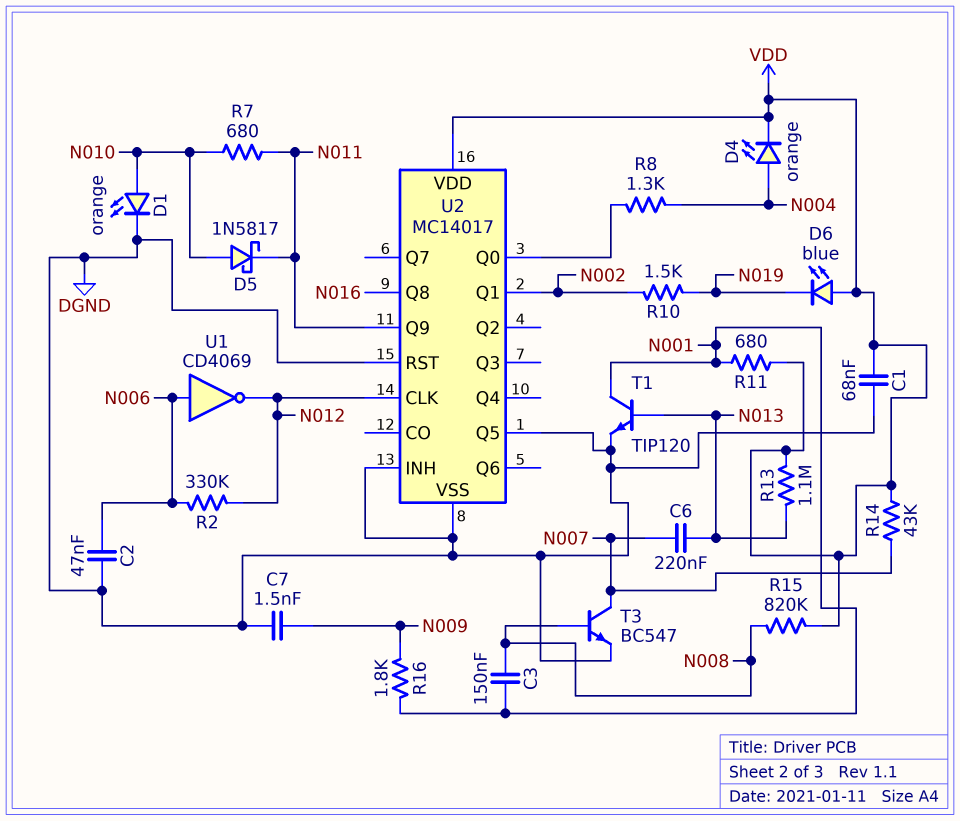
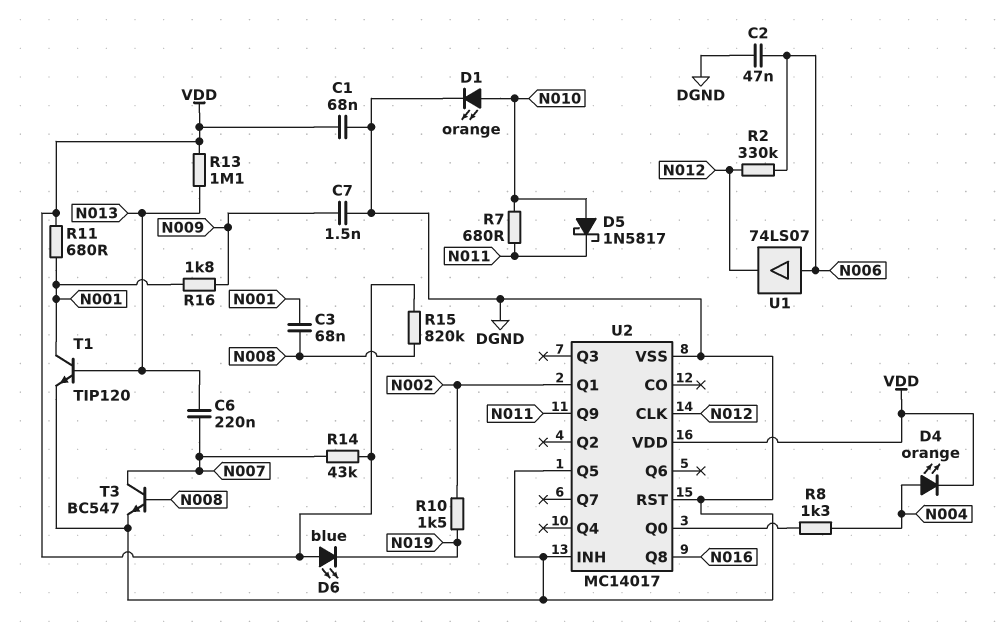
C3: 150nF (N001, N008) -> 68nF (N001, N008)
U1: NOT CD4069 (in N006, out N012) -> buffer 74LS07 (in N006, out N012)

